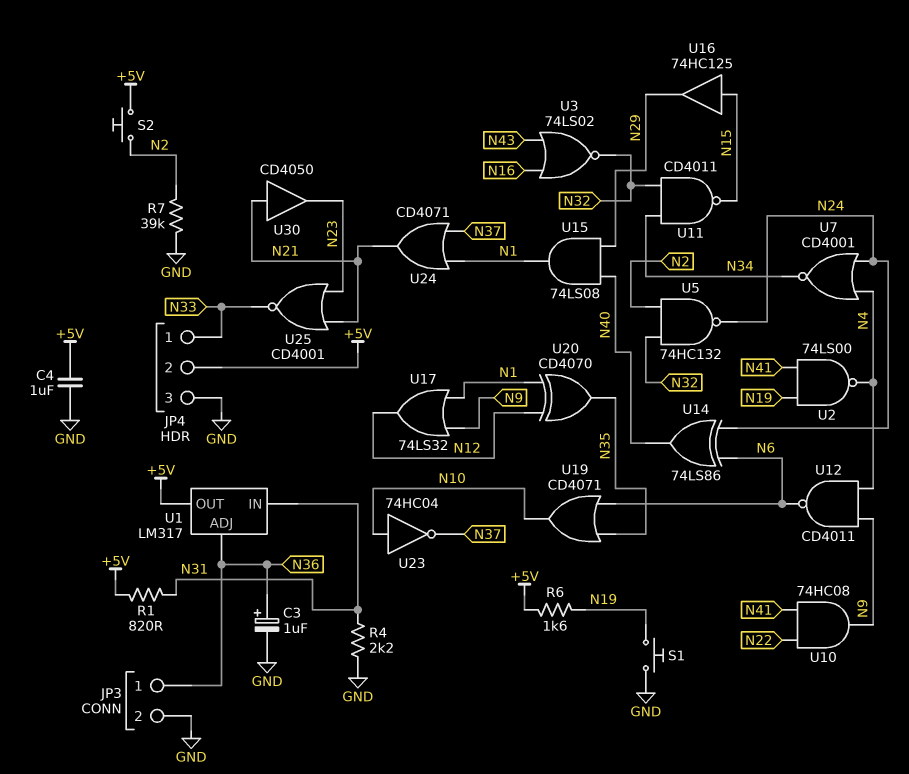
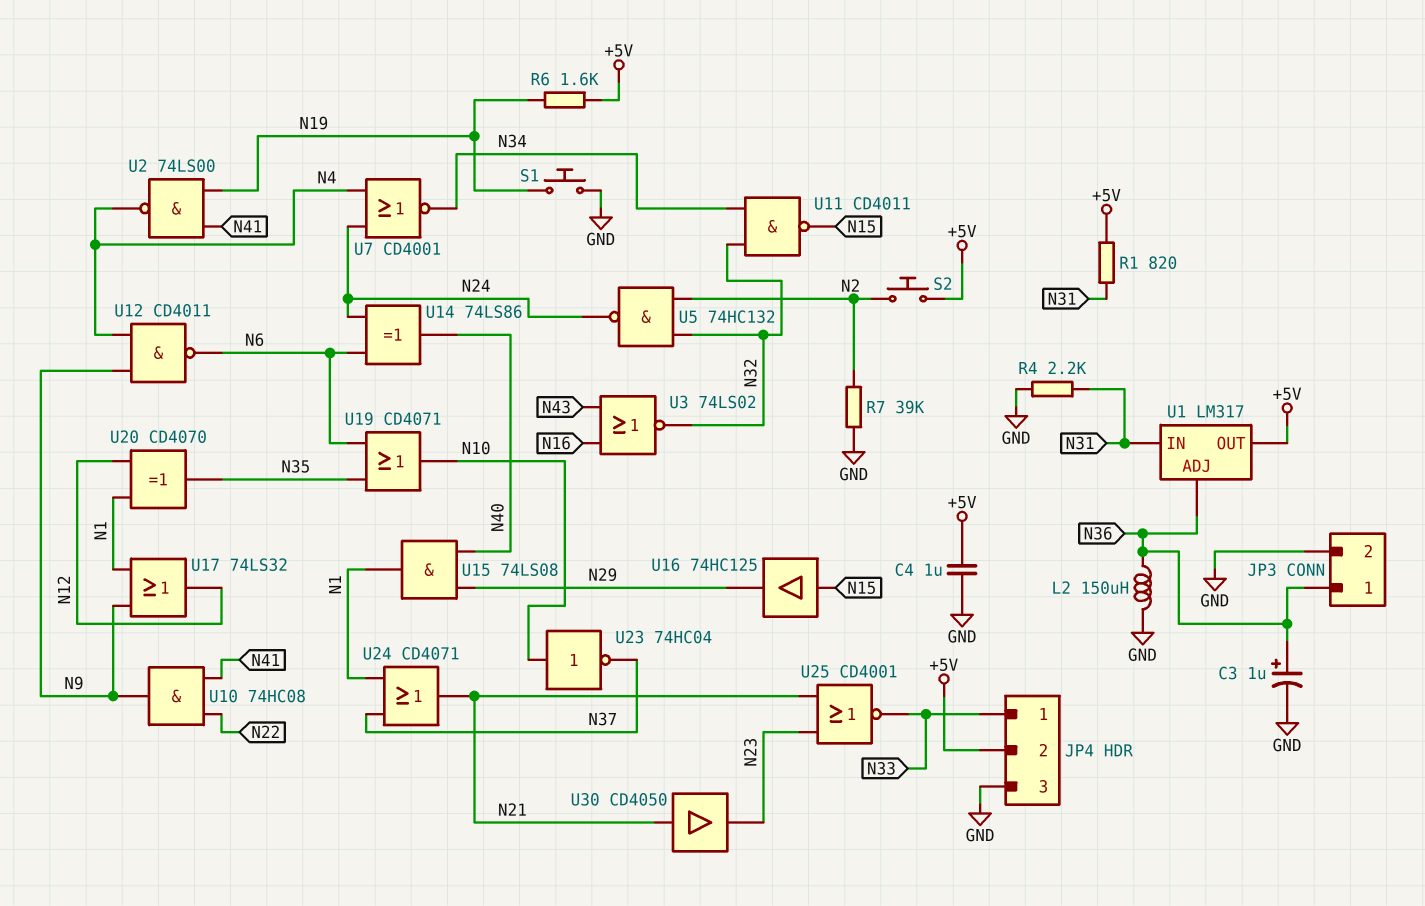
L2: none -> 150uH (GND, N36)

